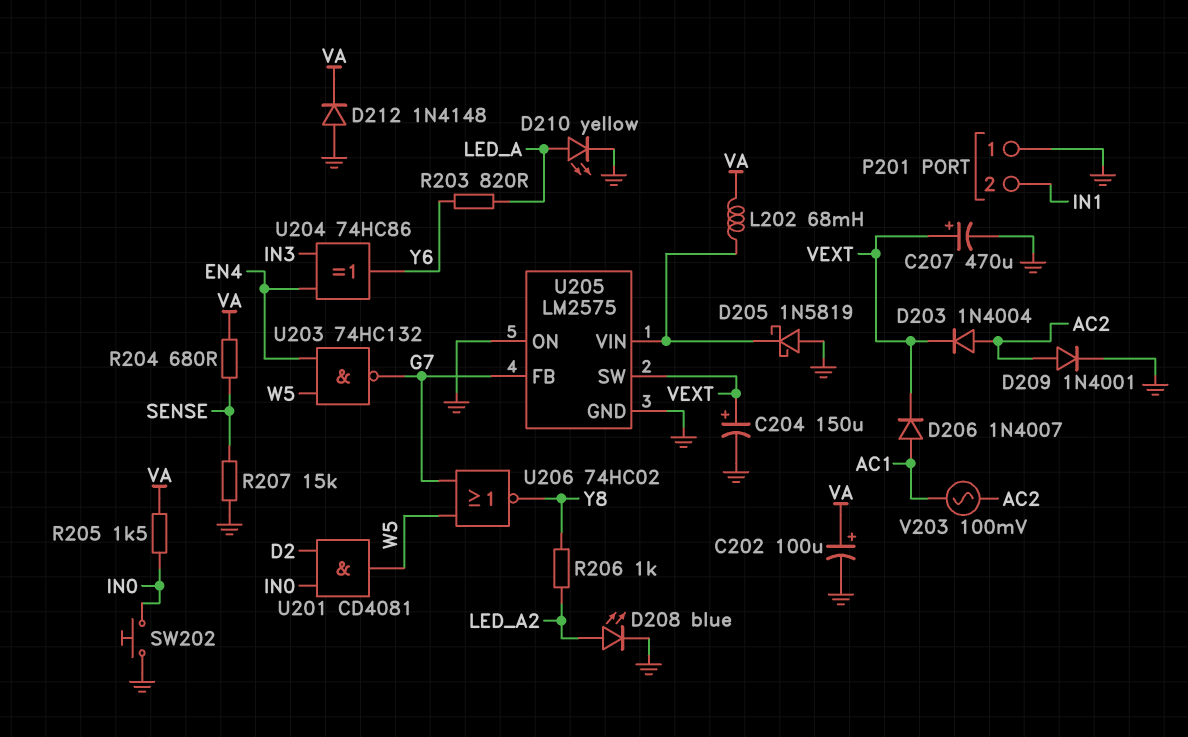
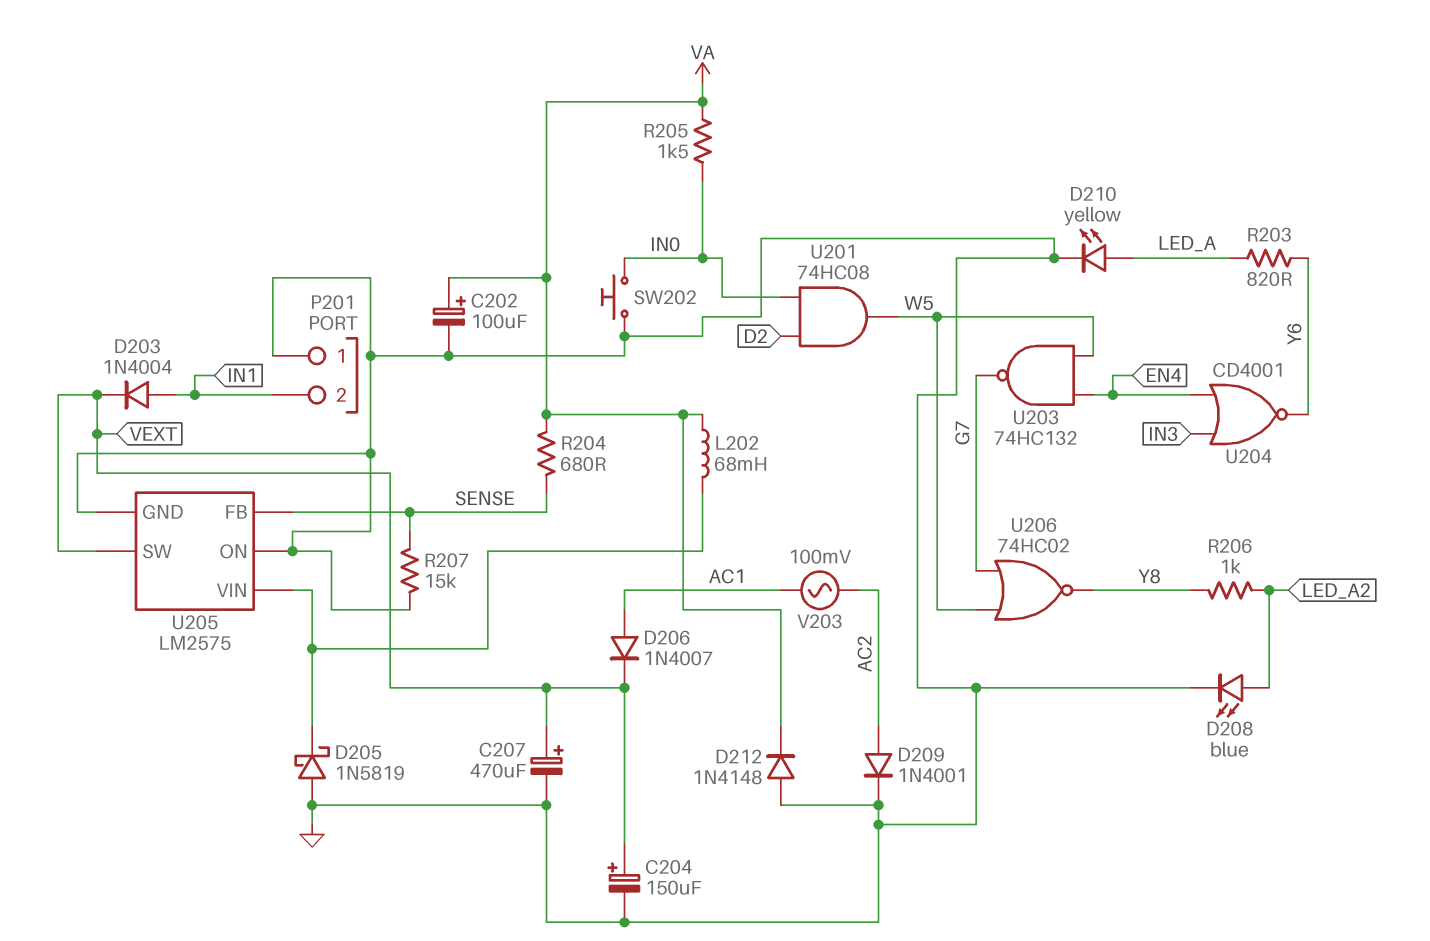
D203: diode 1N4004 (A AC2, K VEXT) -> diode 1N4004 (A IN1, K VEXT)
U201: AND CD4081 (in D2, in IN0, out W5) -> AND 74HC08 (in D2, in IN0, out W5)
U204: XOR 74HC86 (in EN4, in IN3, out Y6) -> NOR CD4001 (in EN4, in IN3, out Y6)
U205 pin FB: G7 -> SENSE

